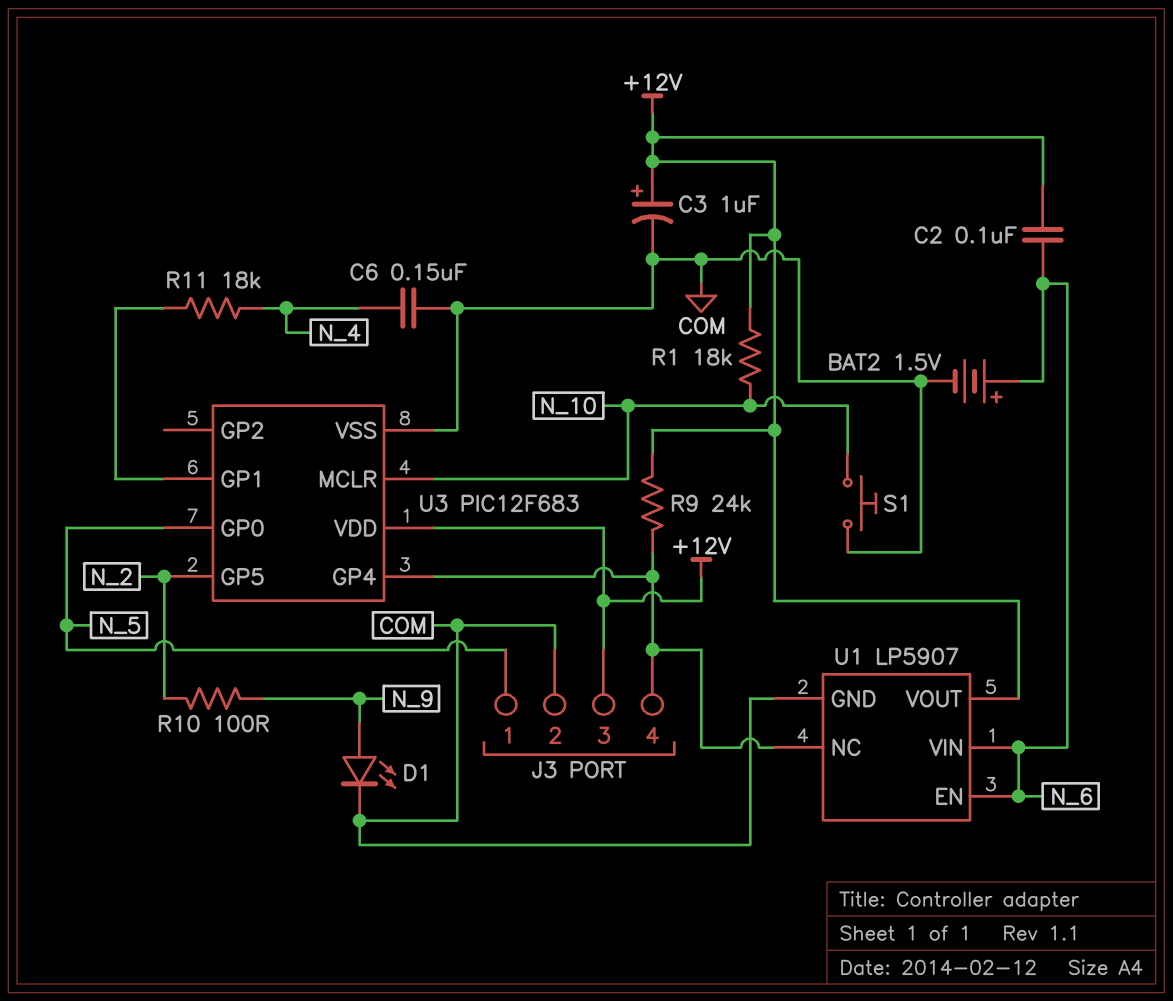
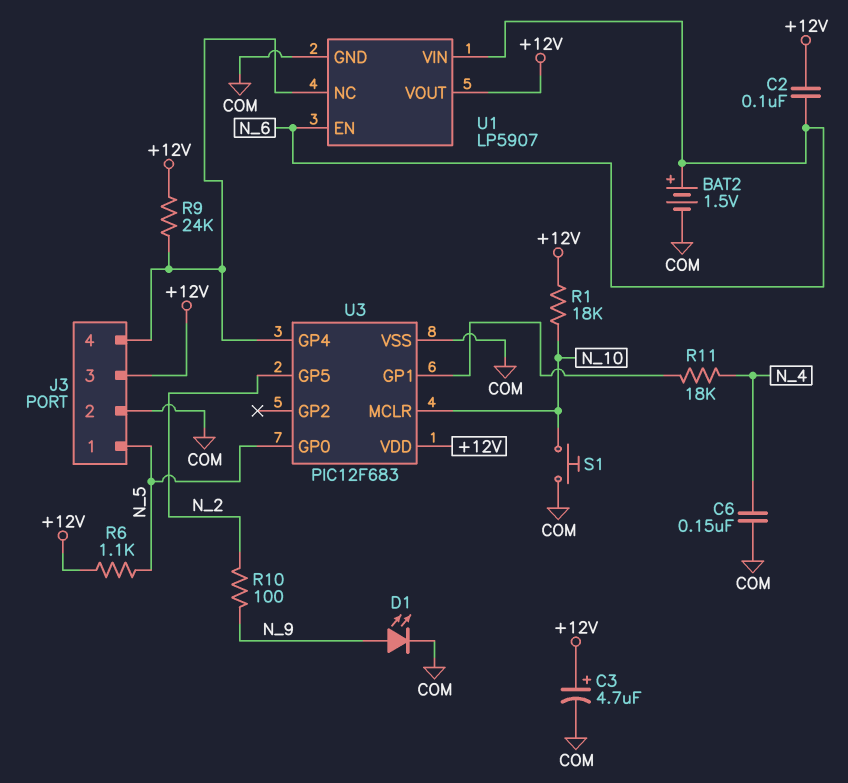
C3: 1uF (plus +12V, minus COM) -> 4.7uF (plus +12V, minus COM)
R6: none -> 1.1k (+12V, N_5)

